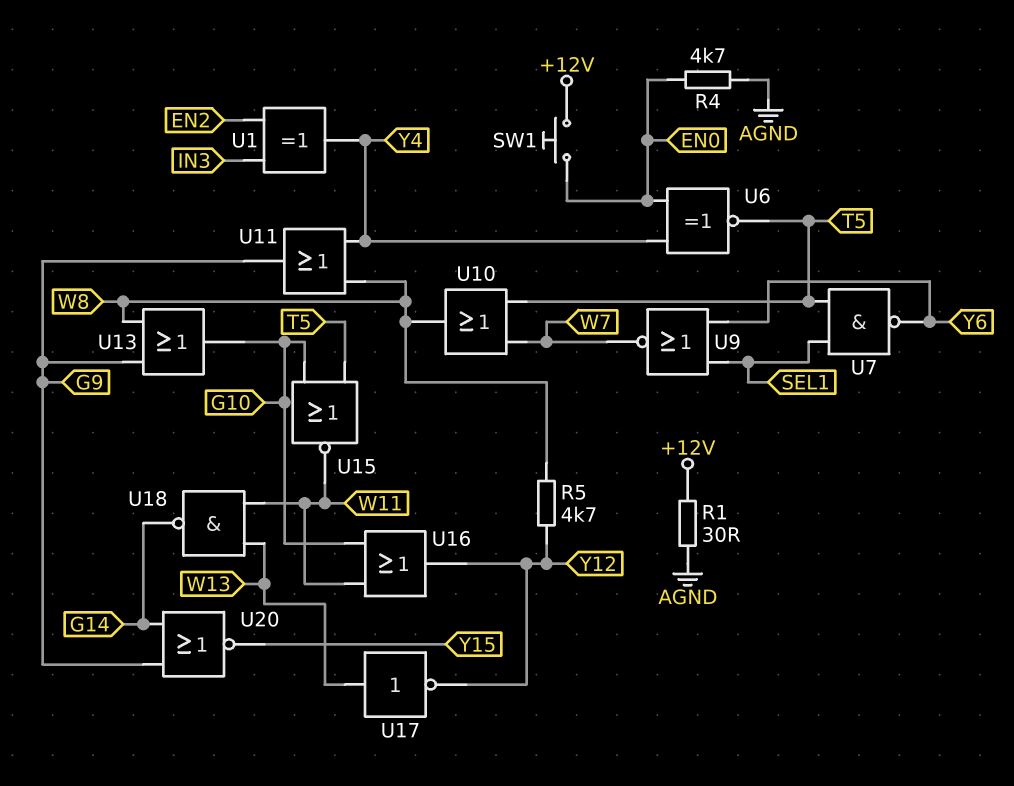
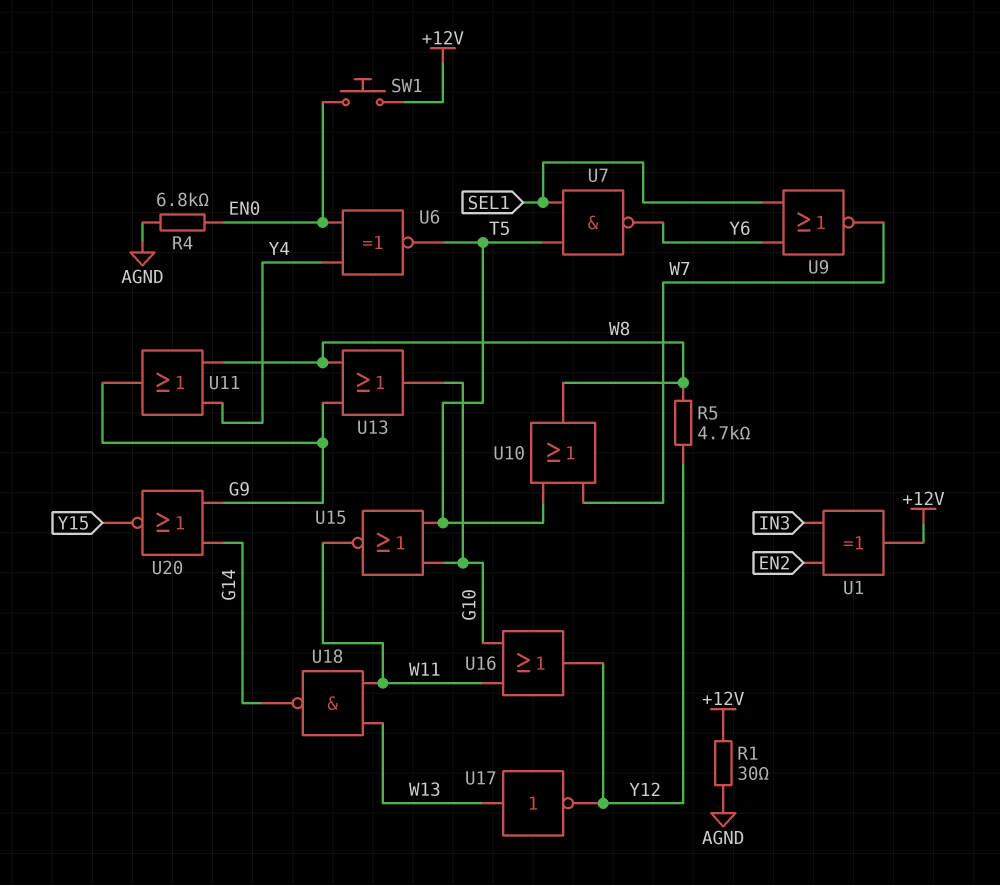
R4: 4.7k (AGND, EN0) -> 6.8k (AGND, EN0)
U1: XOR (in EN2, in IN3, out Y4) -> XOR (in EN2, in IN3, out +12V)

